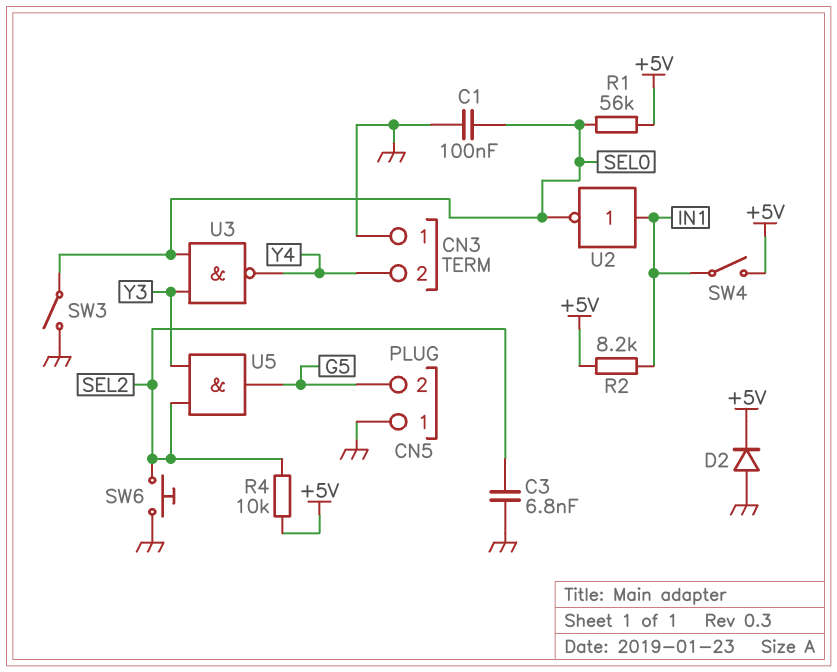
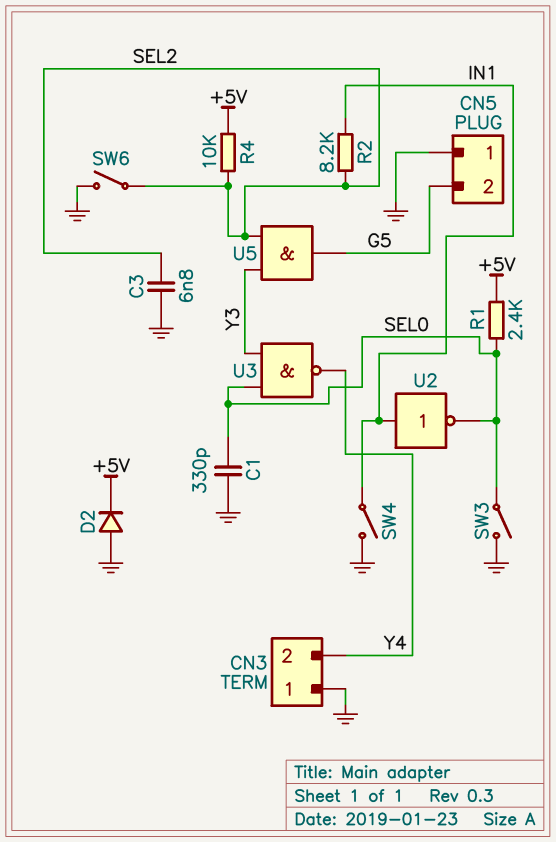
C1: 100nF (GND, SEL0) -> 330pF (GND, SEL0)
R1: 56k (+5V, SEL0) -> 2.4k (+5V, SEL0)
R2: 8.2k (+5V, IN1) -> 8.2k (IN1, SEL2)
SW4: switch (+5V, IN1) -> switch (GND, IN1)
SW6: button (GND, SEL2) -> switch (GND, SEL2)

